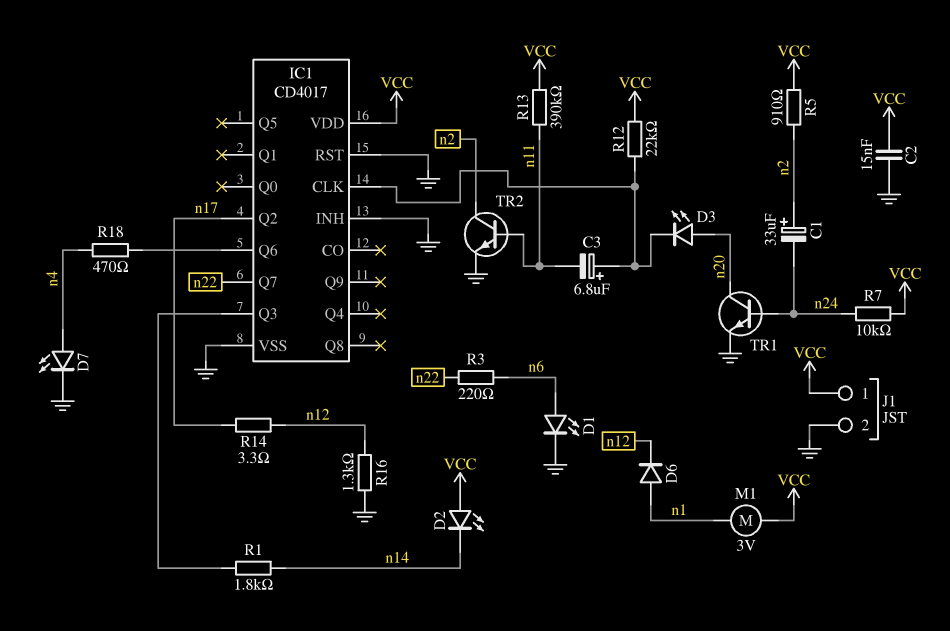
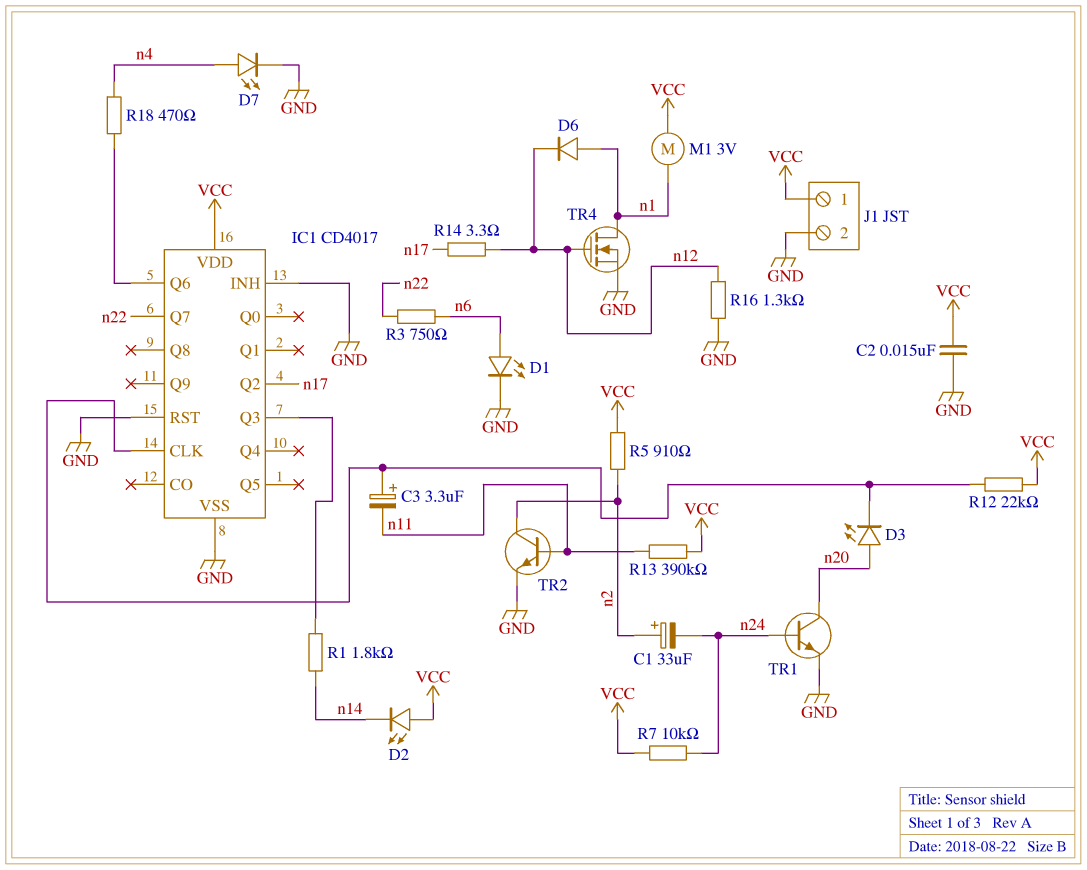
C3: 6.8uF (plus IC1/CLK, minus n11) -> 3.3uF (plus IC1/CLK, minus n11)
R3: 220 (n6, n22) -> 750 (n6, n22)
TR4: none -> NMOS (G n12, D n1, S GND)

